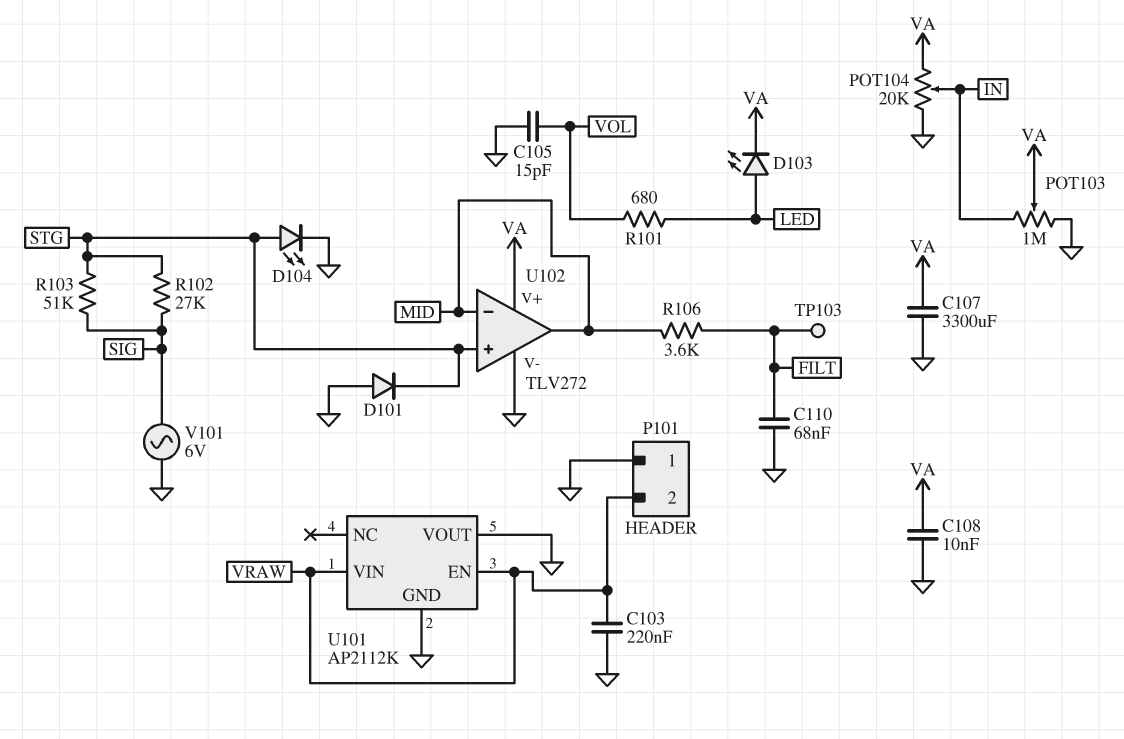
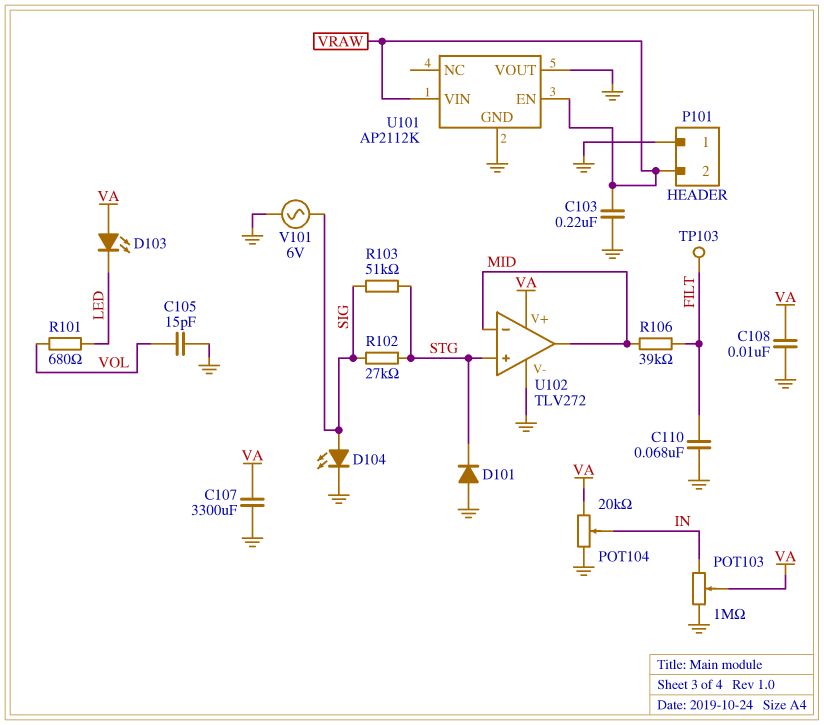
D103: LED (A LED, K VA) -> LED (A VA, K LED)
D104: LED (A STG, K GND) -> LED (A SIG, K GND)
R106: 3.6k (FILT, MID) -> 39k (FILT, MID)

